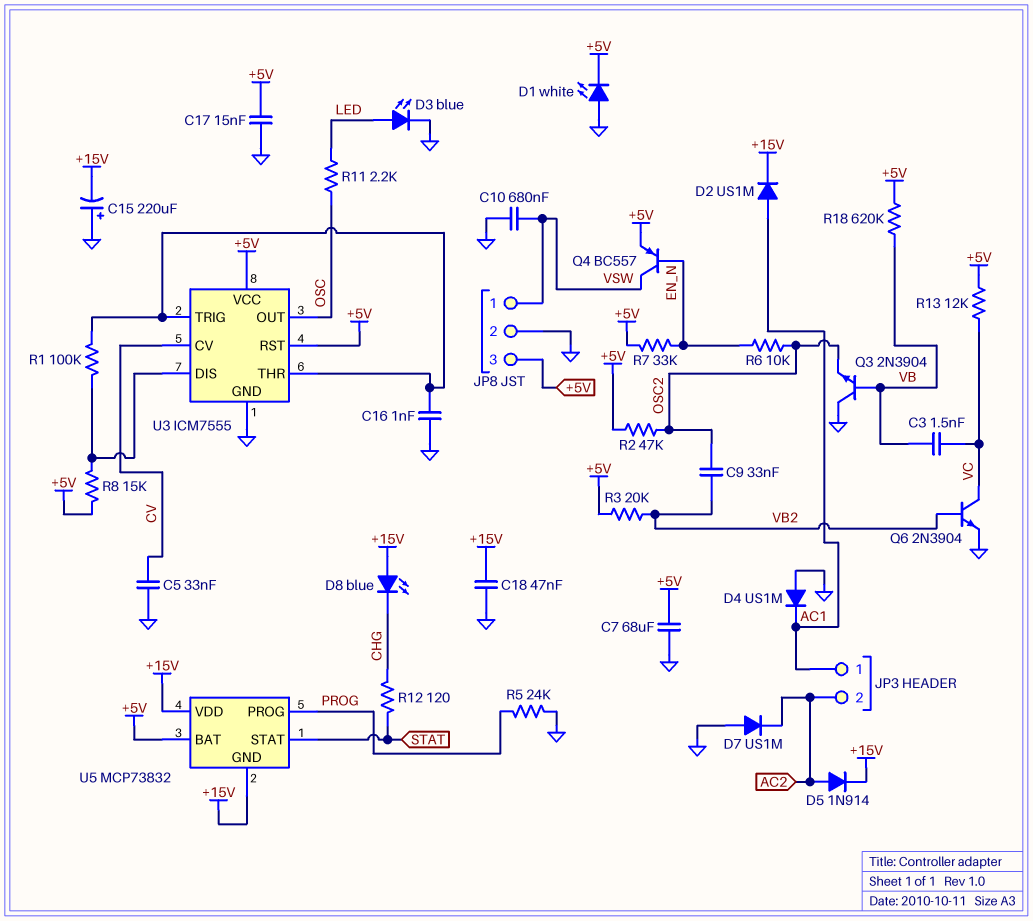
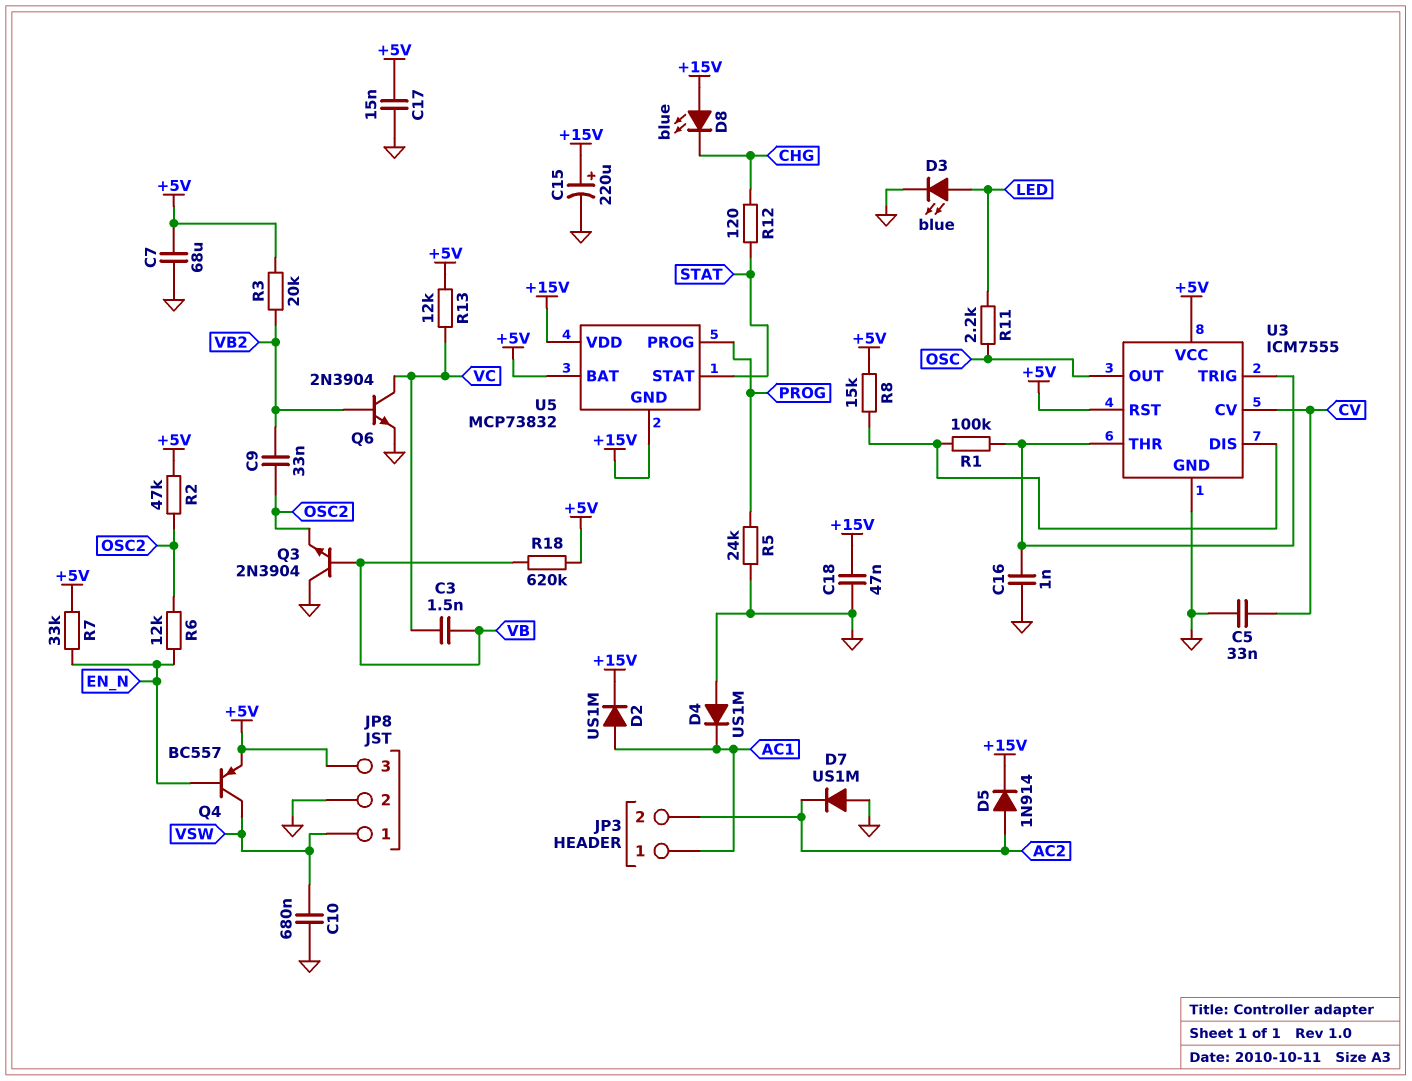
C15: 220uF (plus GND, minus +15V) -> 220uF (plus +15V, minus GND)
D1: LED white (A GND, K +5V) -> none
R6: 10k (EN_N, OSC2) -> 12k (EN_N, OSC2)

